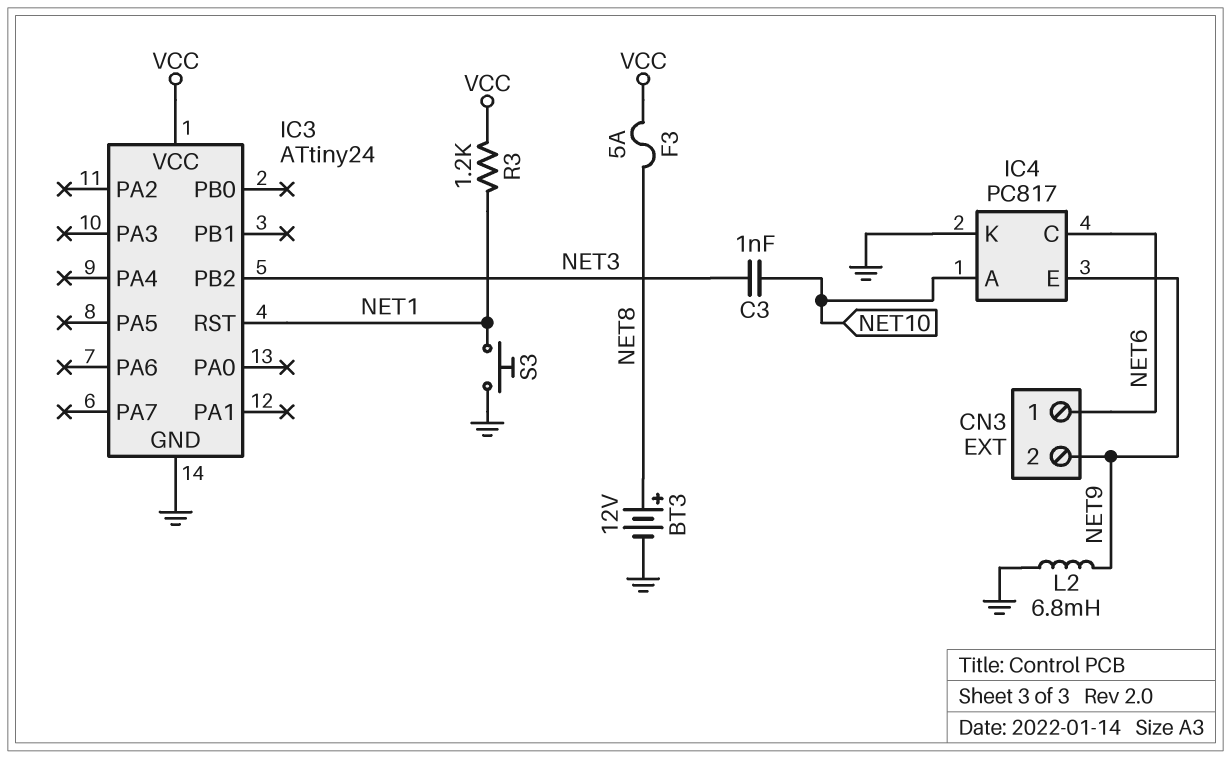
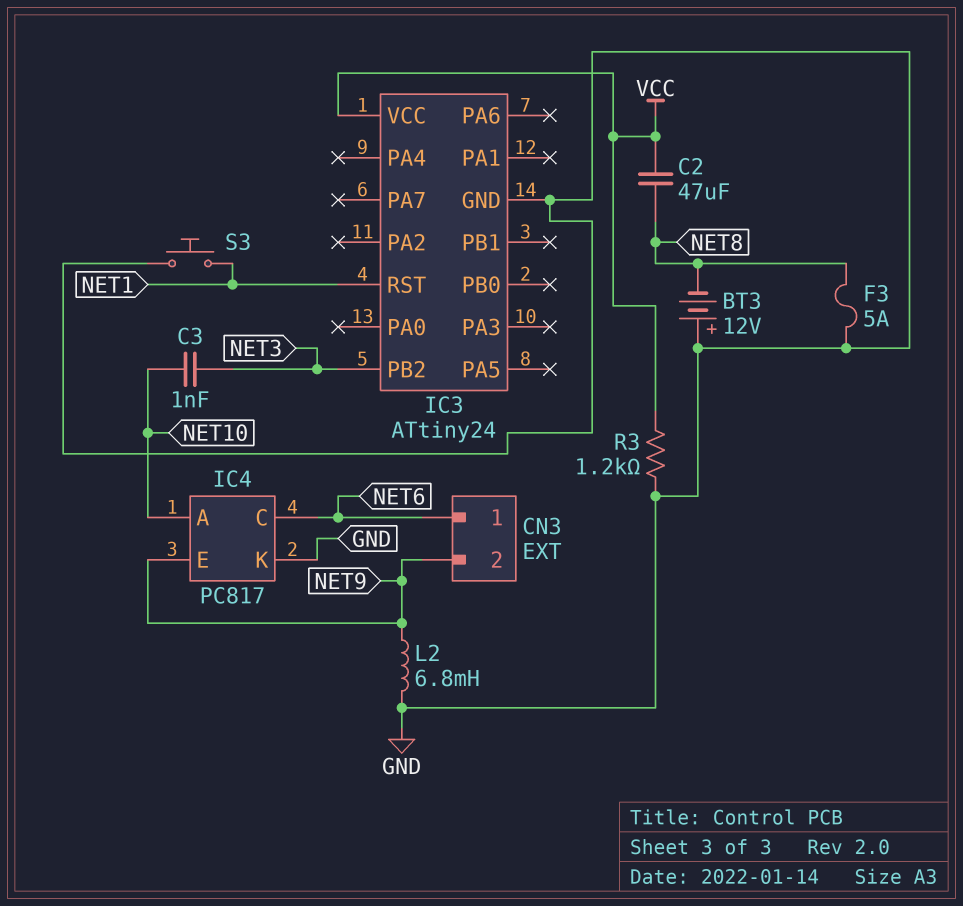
BT3: 12V (plus NET8, minus GND) -> 12V (plus GND, minus NET8)
C2: none -> 47uF (NET8, VCC)
F3: 5A (NET8, VCC) -> 5A (GND, NET8)
R3: 1.2k (NET1, VCC) -> 1.2k (GND, VCC)

